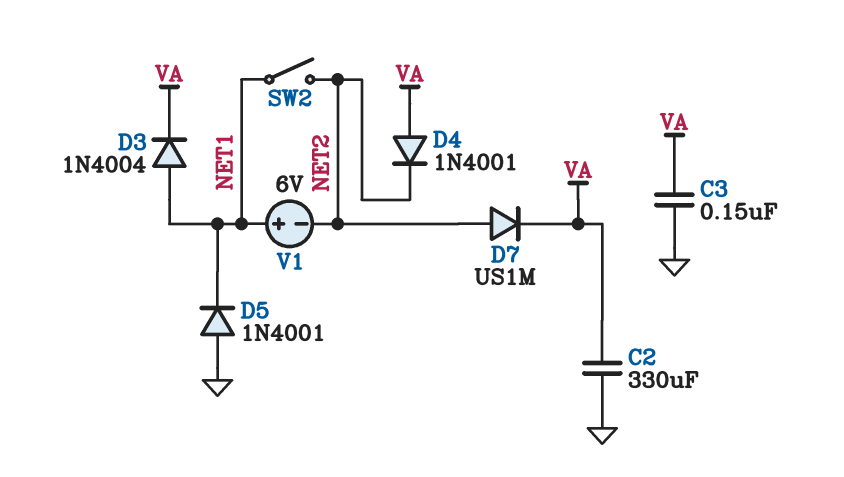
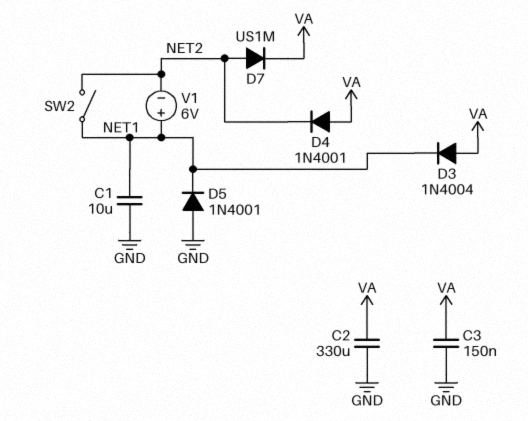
C1: none -> 10uF (GND, NET1)
D3: diode 1N4004 (A NET1, K VA) -> diode 1N4004 (A VA, K NET1)

